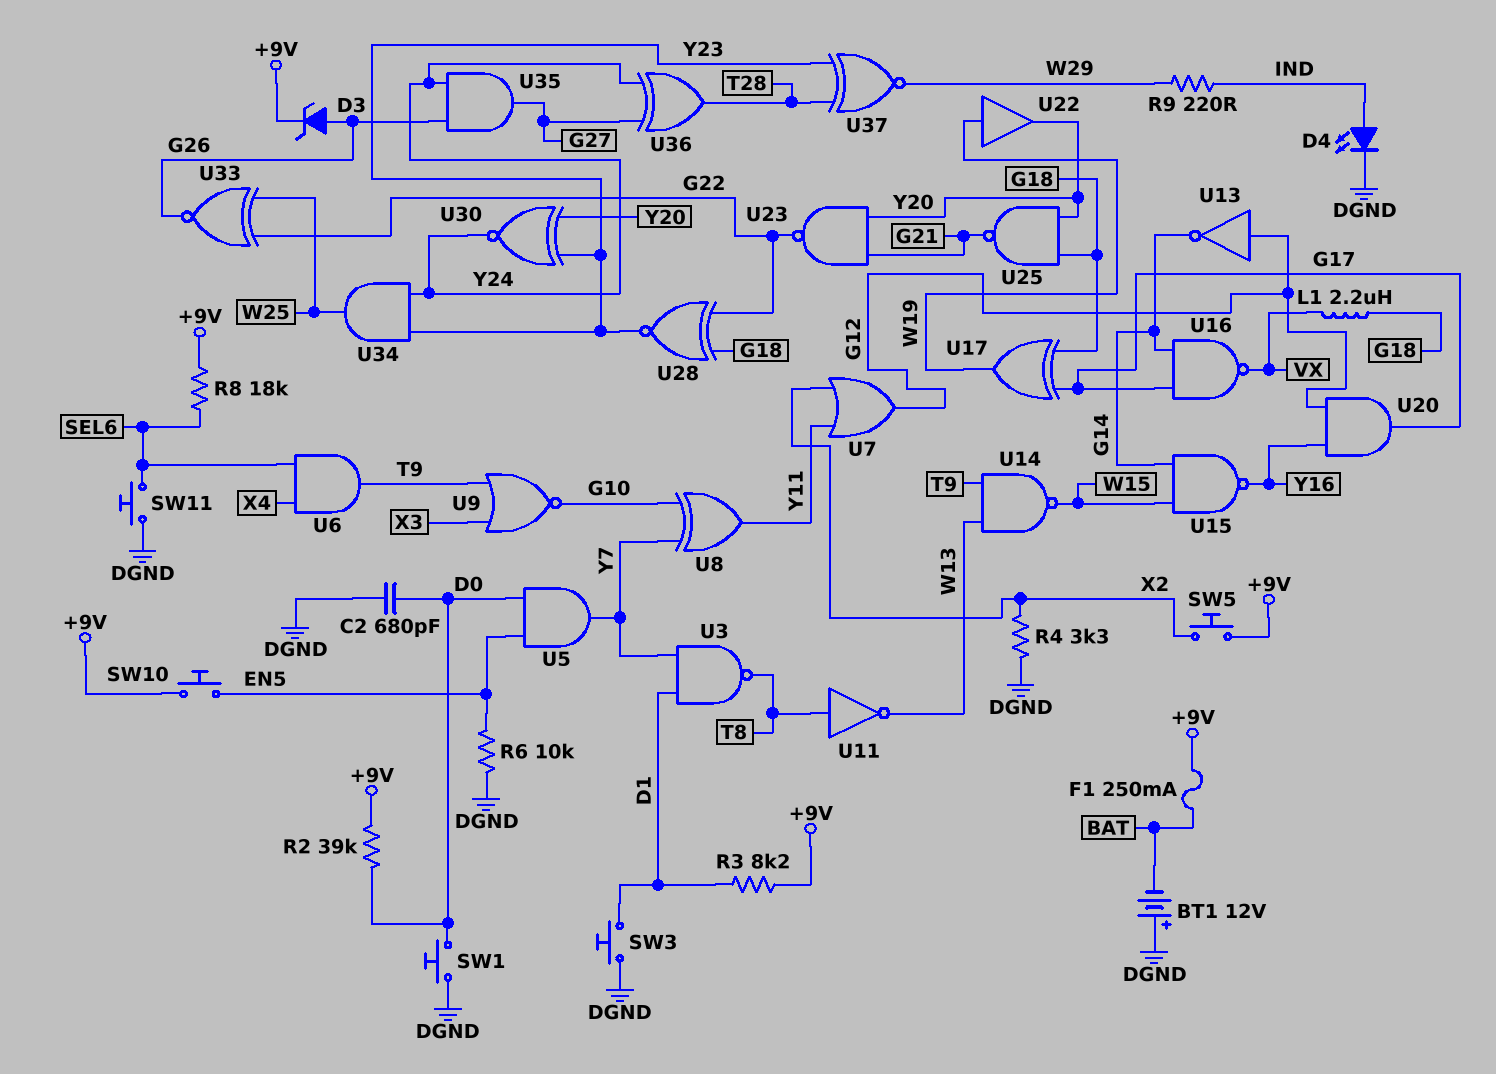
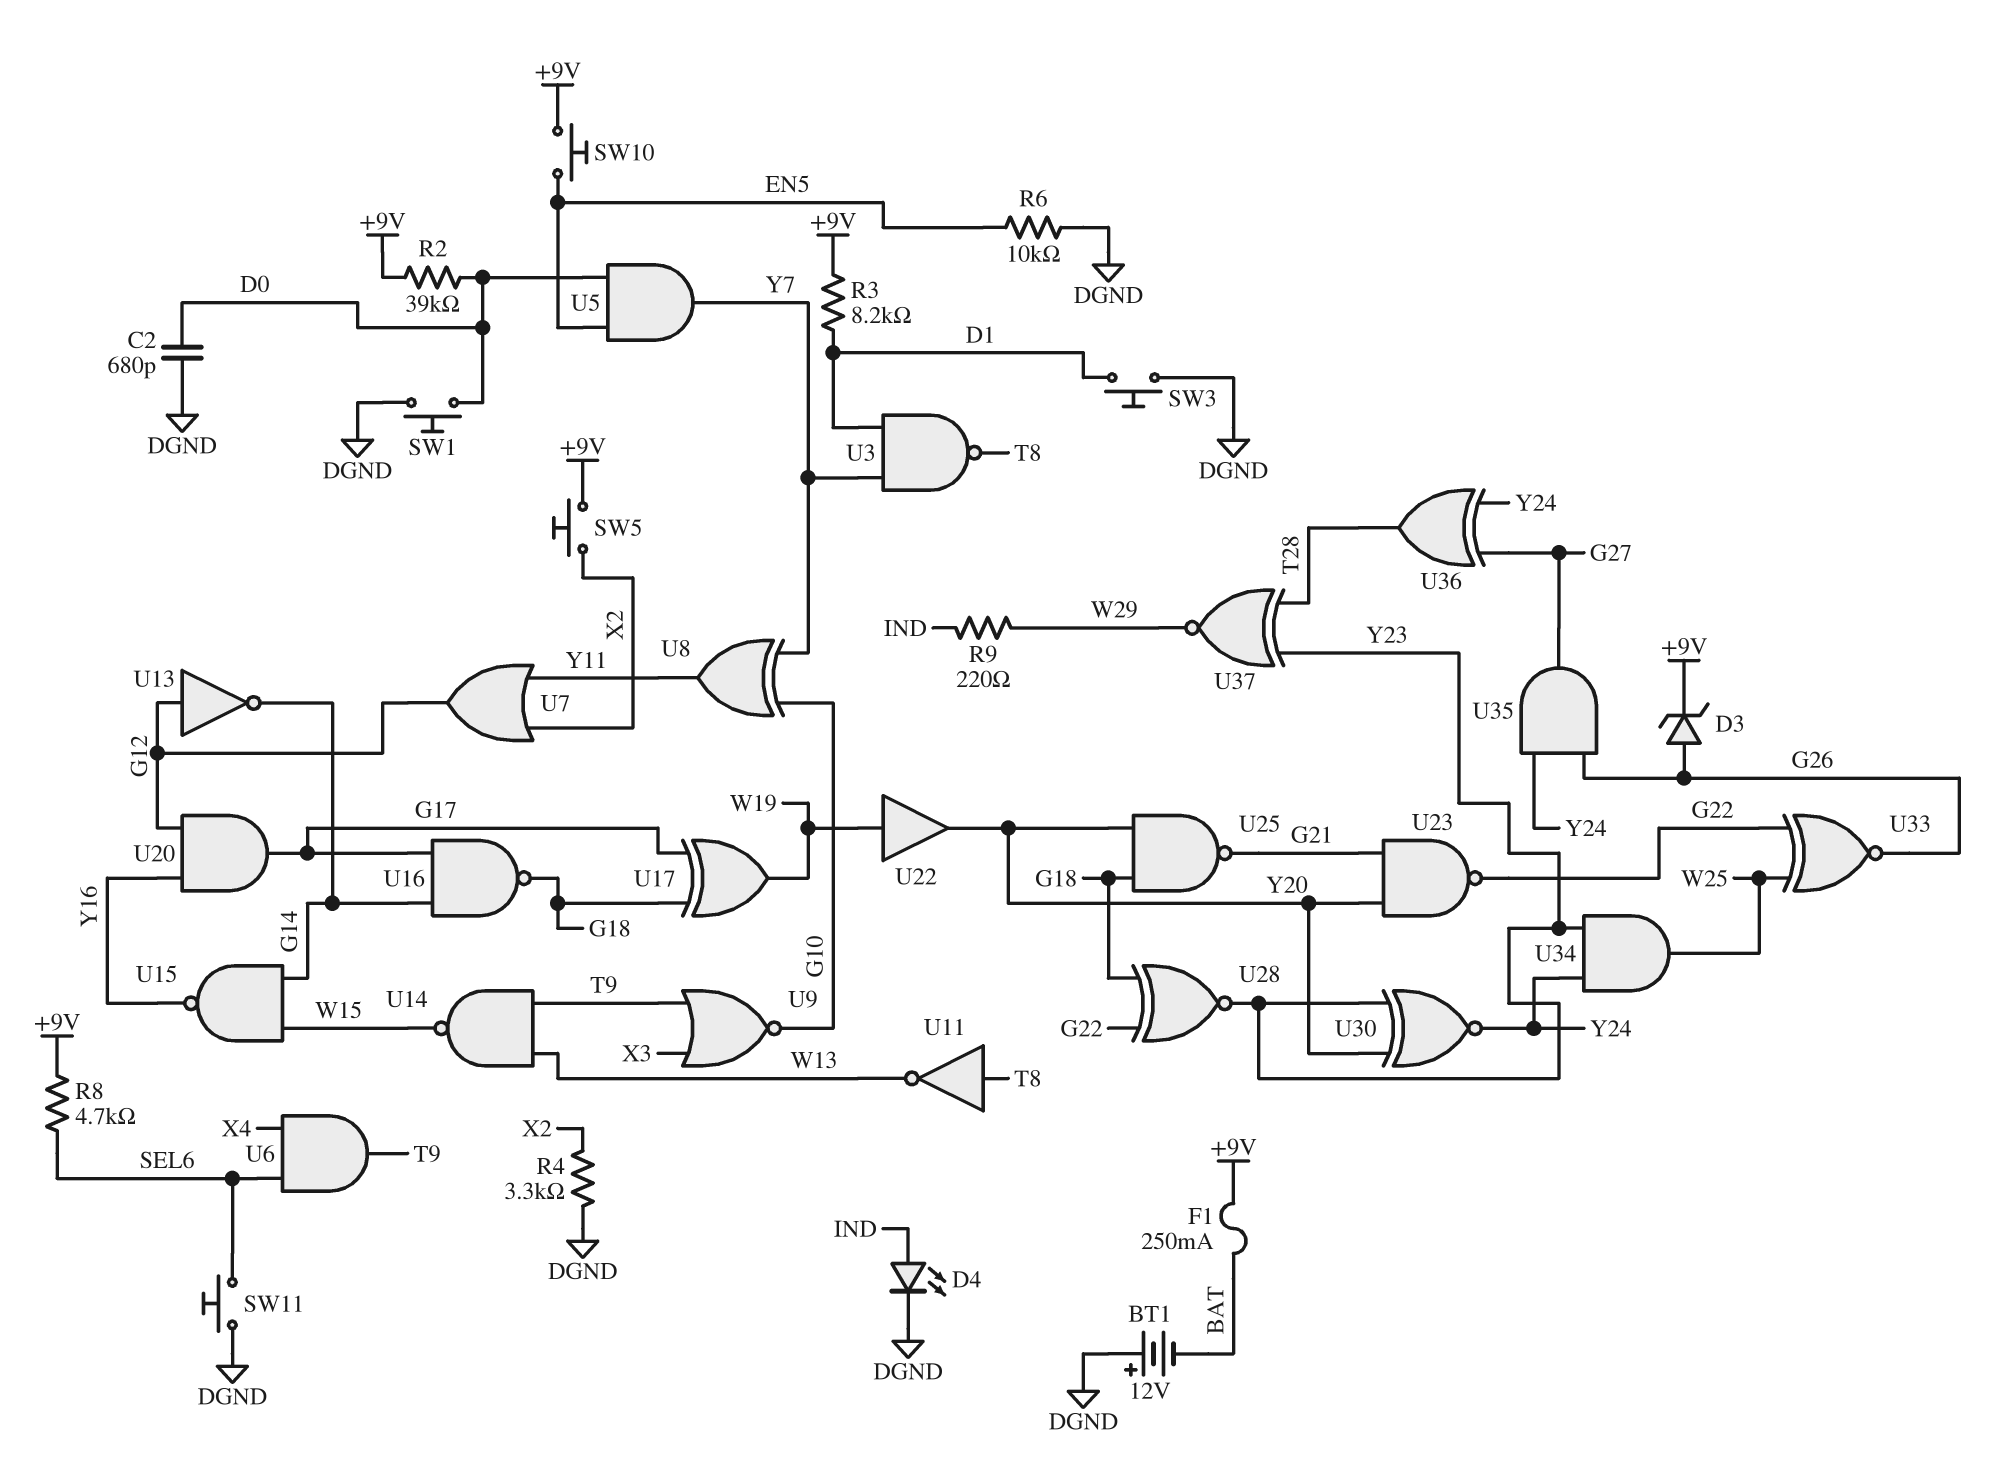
L1: 2.2uH (G18, VX) -> none
R8: 18k (+9V, SEL6) -> 4.7k (+9V, SEL6)
U16: NAND (in G14, in G17, out VX) -> NAND (in G14, in G17, out G18)

